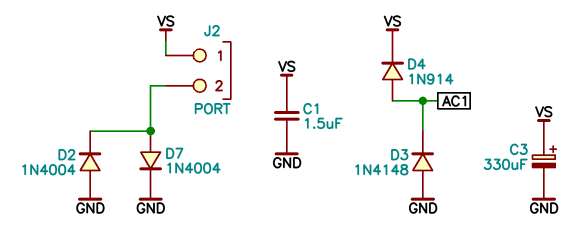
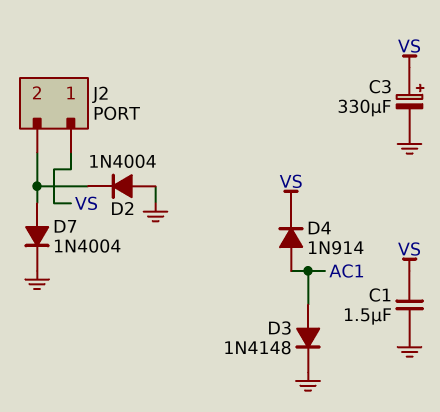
D3: diode 1N4148 (A GND, K AC1) -> diode 1N4148 (A AC1, K GND)

